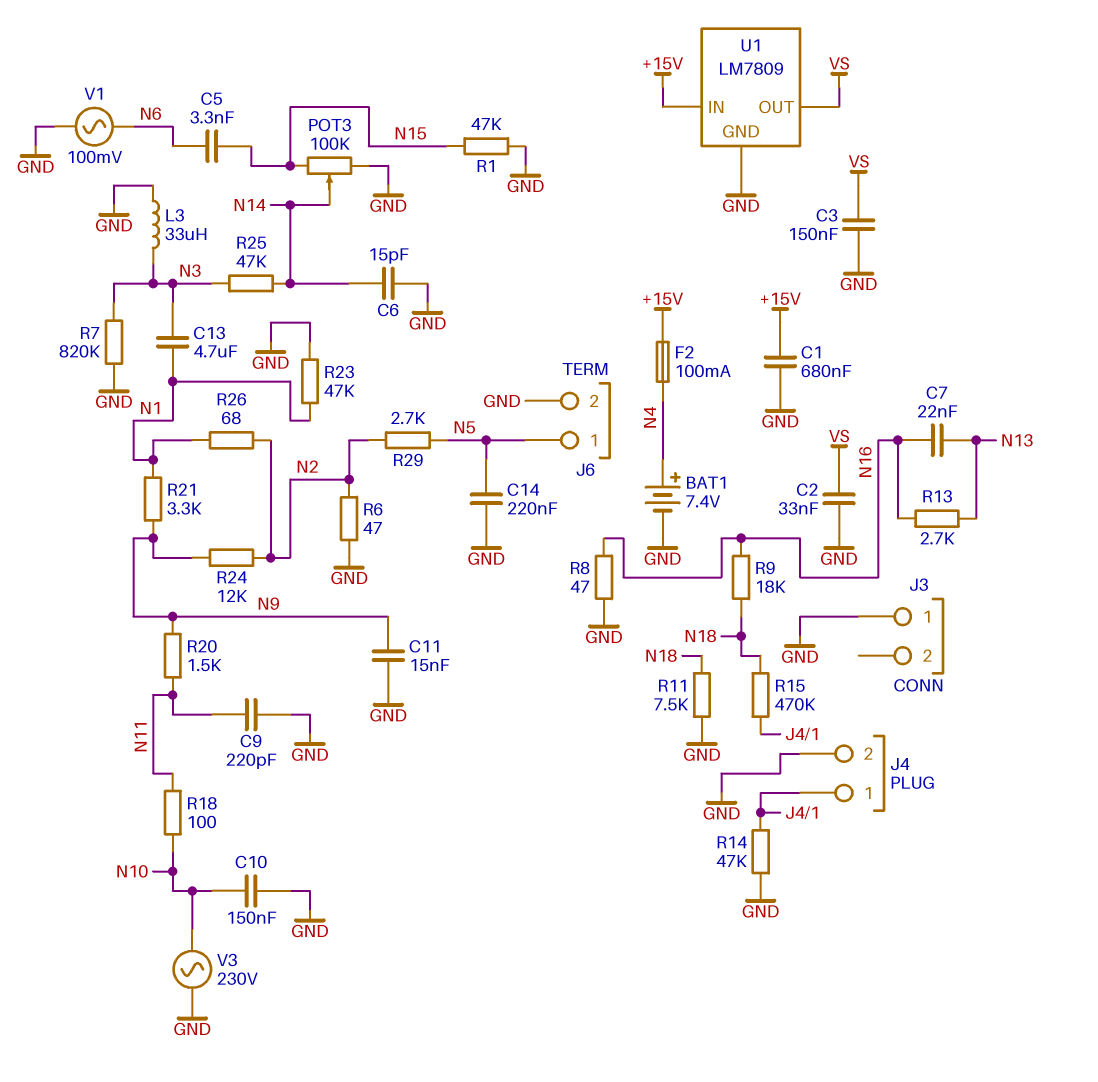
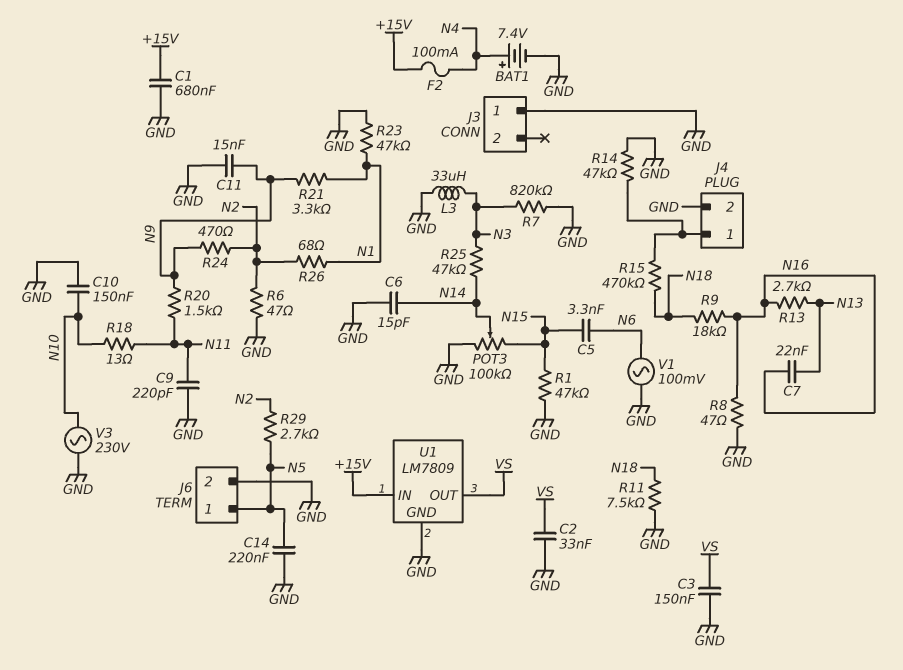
C13: 4.7uF (N1, N3) -> none
R18: 100 (N10, N11) -> 13 (N10, N11)
R24: 12k (N2, N9) -> 470 (N2, N9)

